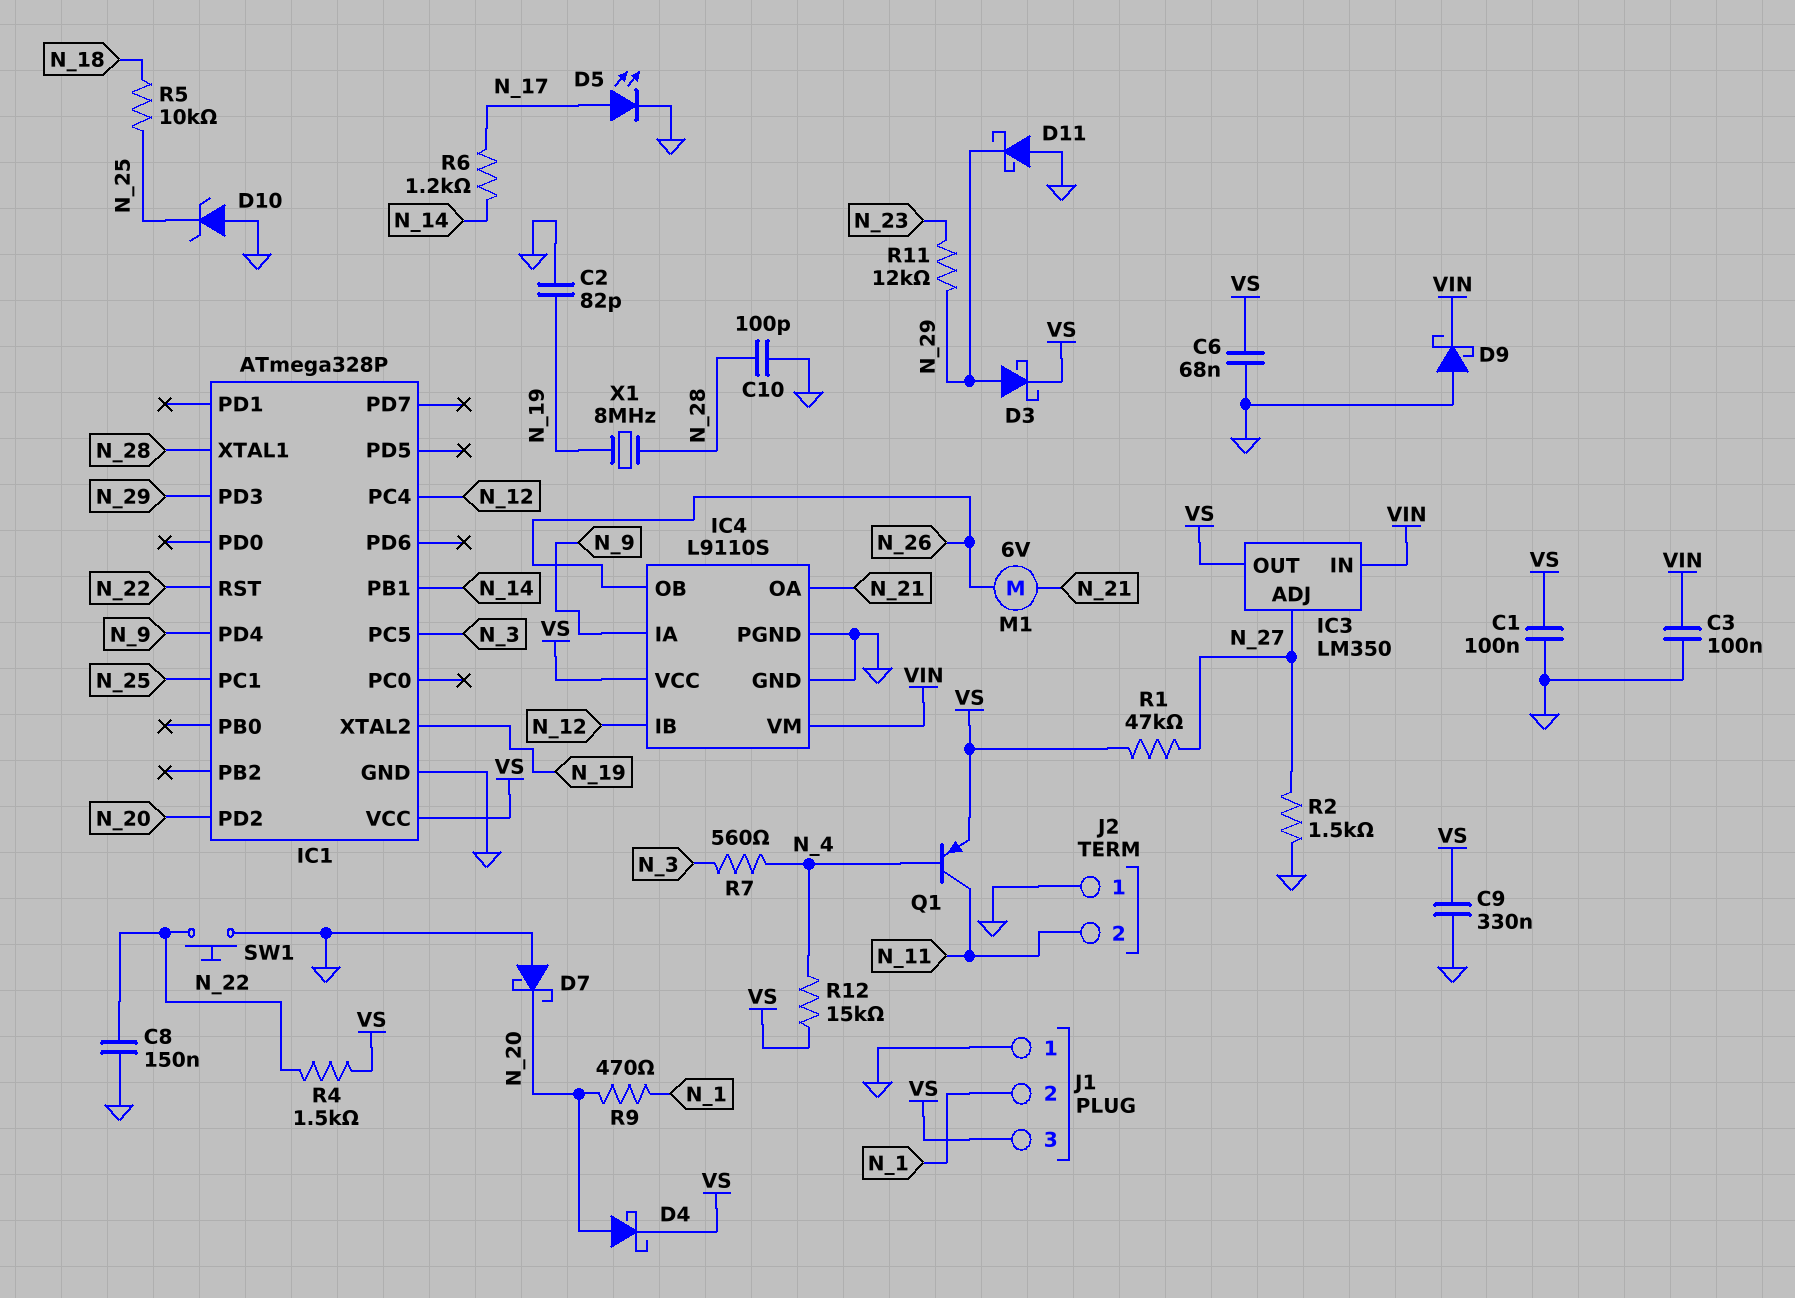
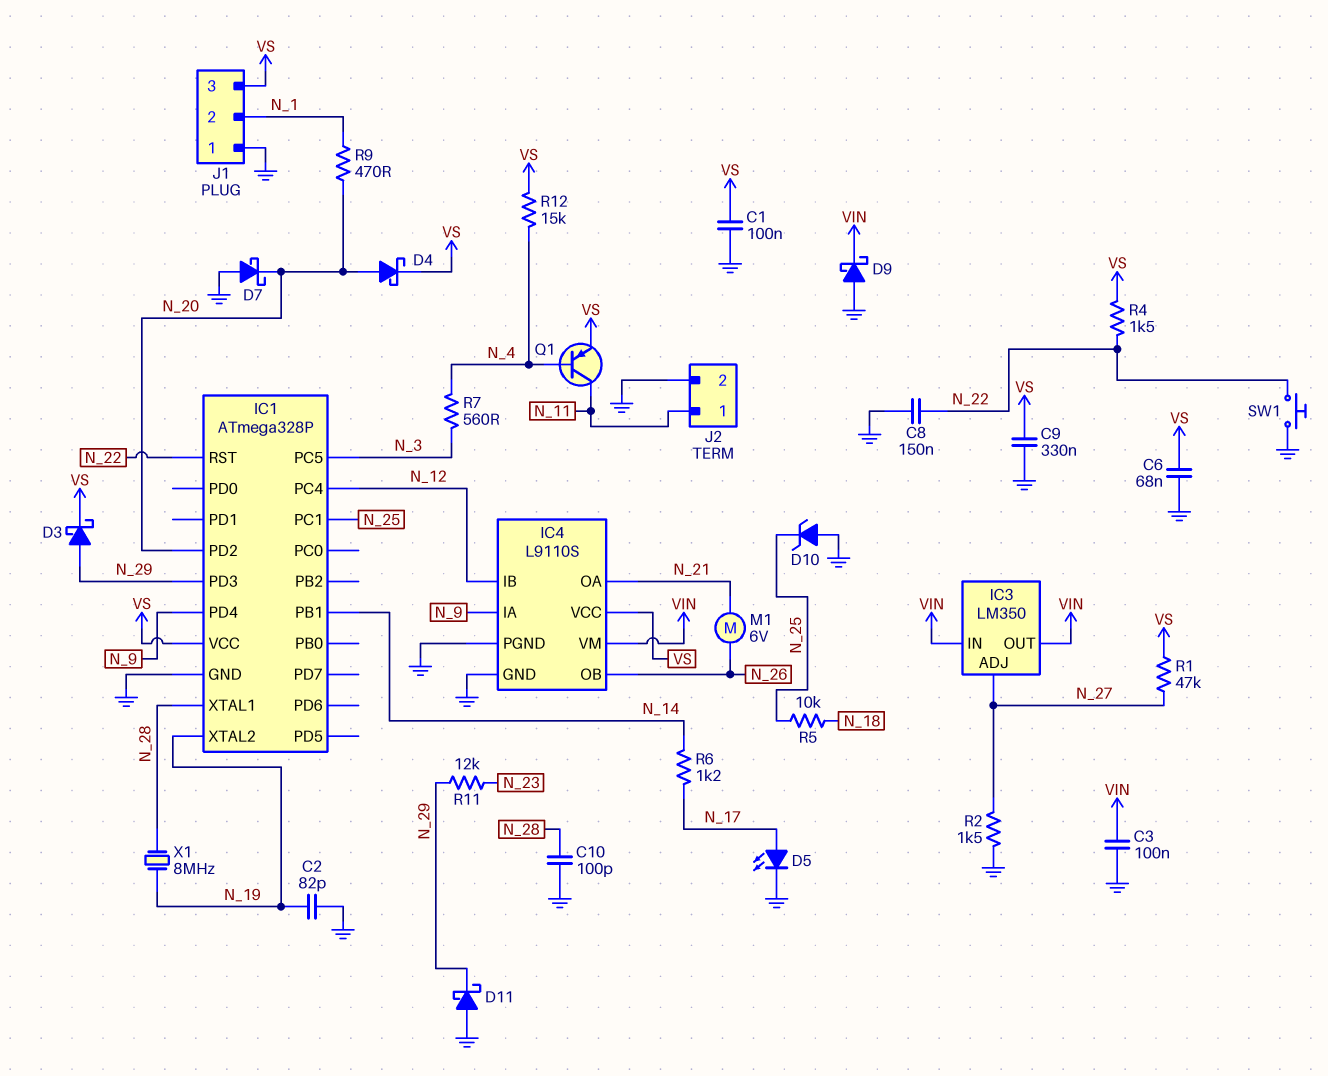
IC3 pin OUT: VS -> VIN
J2 pin 1: GND -> N_11
J2 pin 2: N_11 -> GND

